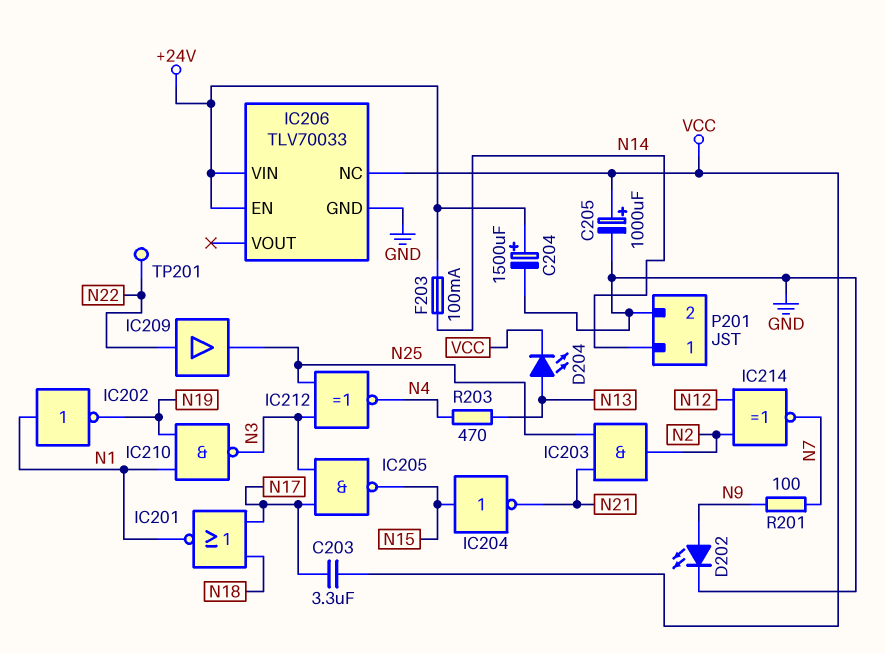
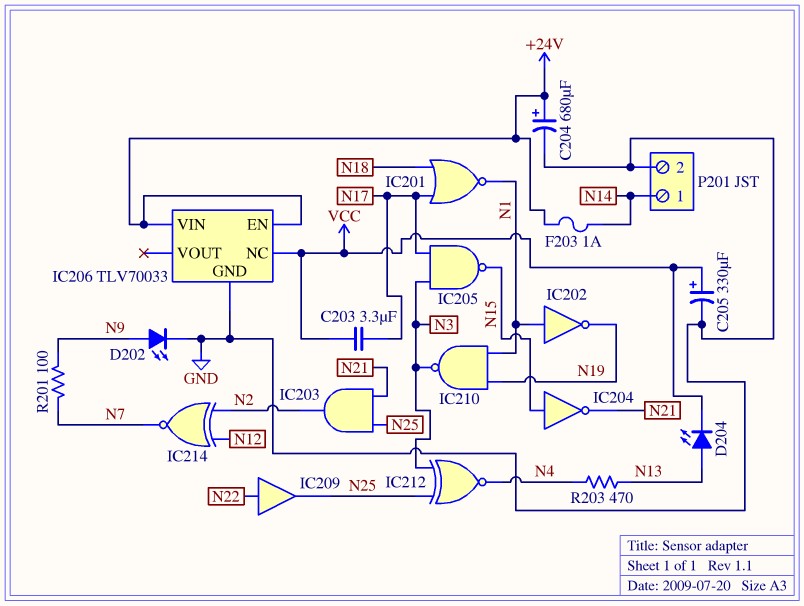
C204: 1500uF (plus +24V, minus GND) -> 680uF (plus +24V, minus GND)
C205: 1000uF (plus VCC, minus GND) -> 330uF (plus VCC, minus GND)
F203: 100mA (+24V, N14) -> 1A (+24V, N14)
TP201: test point (N22) -> none

